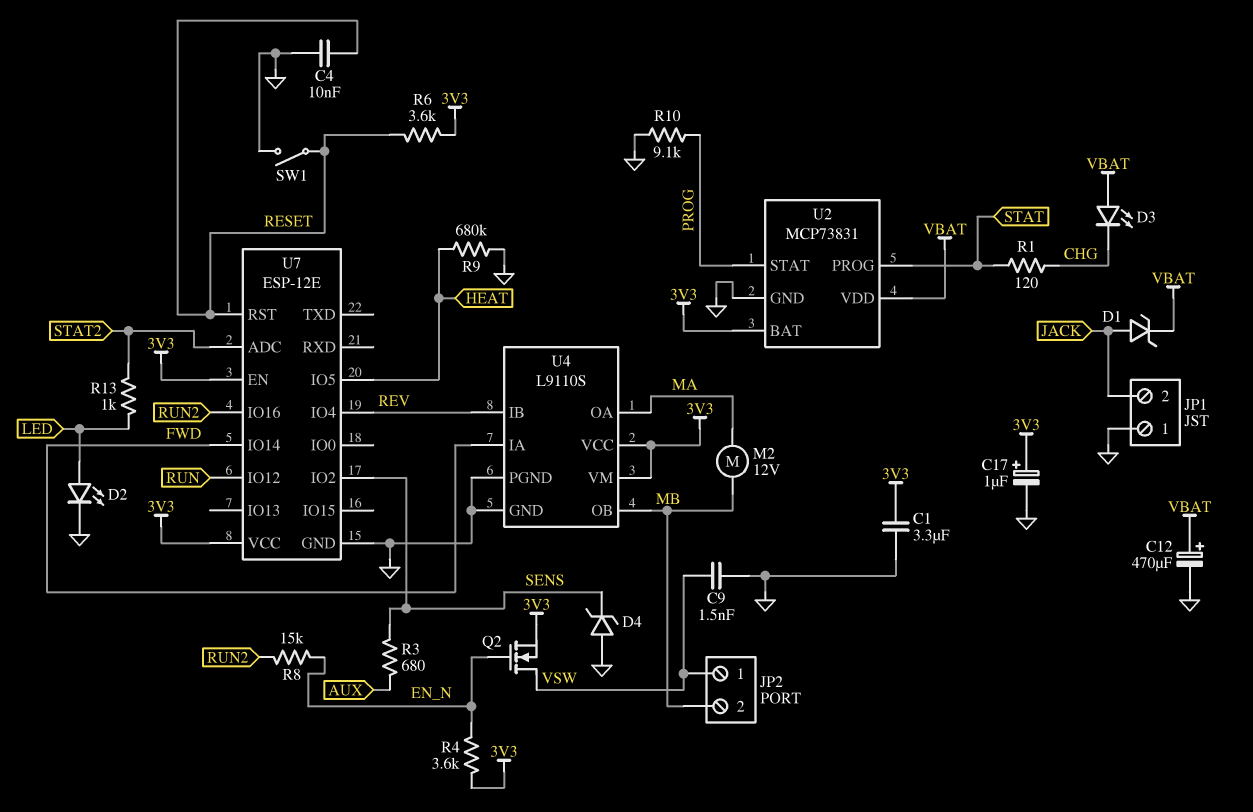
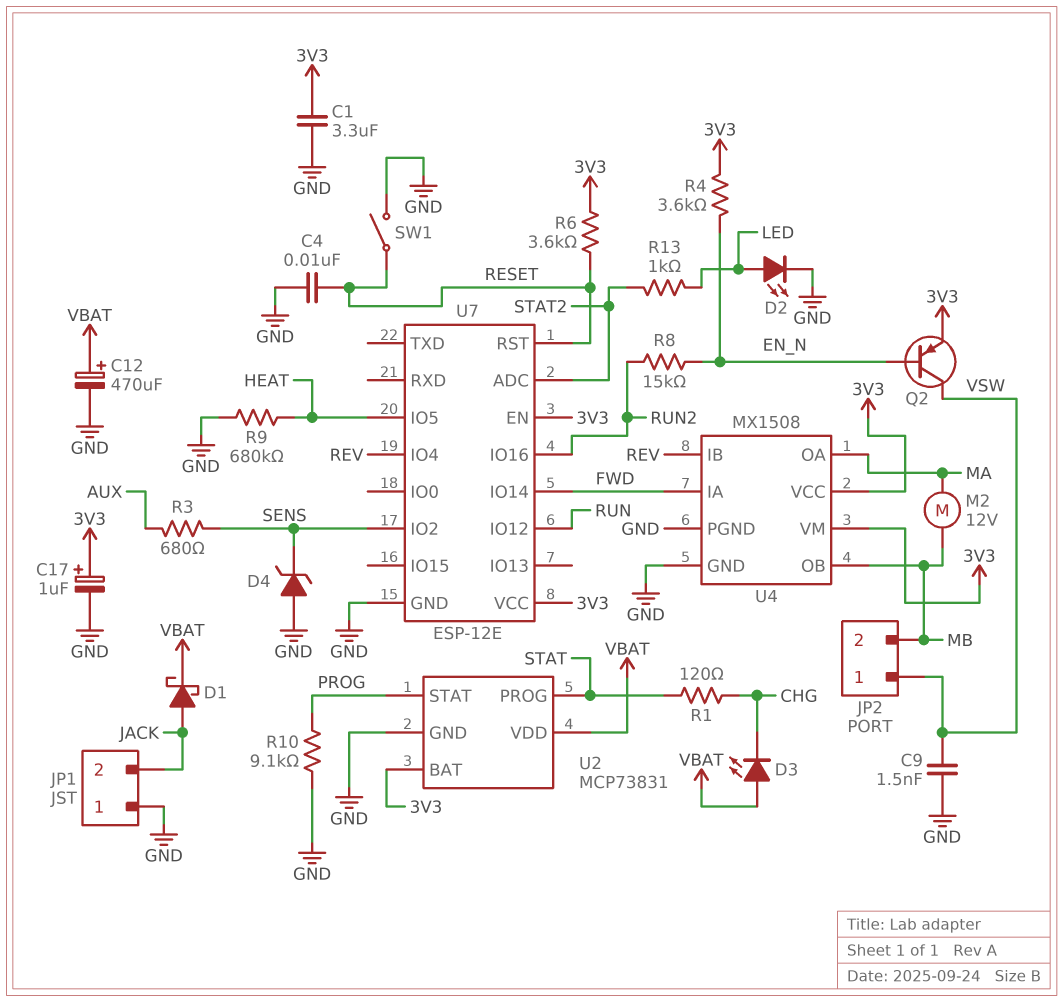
D1: zener (A JACK, K VBAT) -> schottky (A JACK, K VBAT)
Q2: NMOS (G EN_N, D VSW, S 3V3) -> PNP (B EN_N, C VSW, E 3V3)
U4: L9110S -> MX1508

